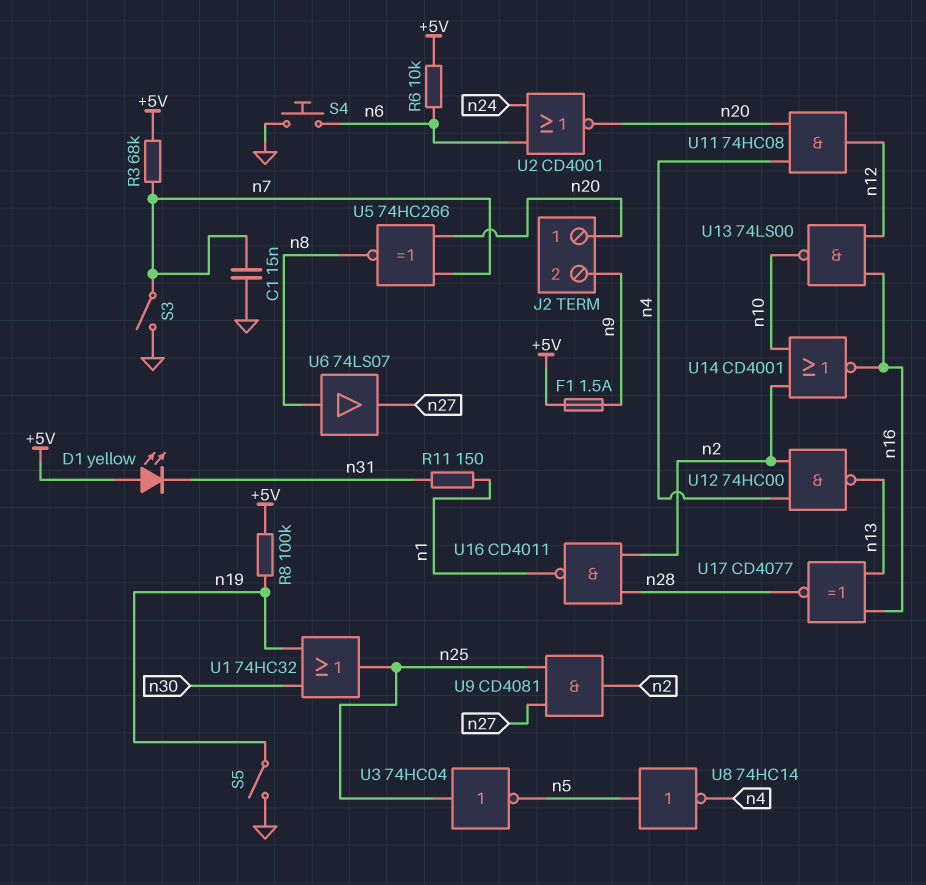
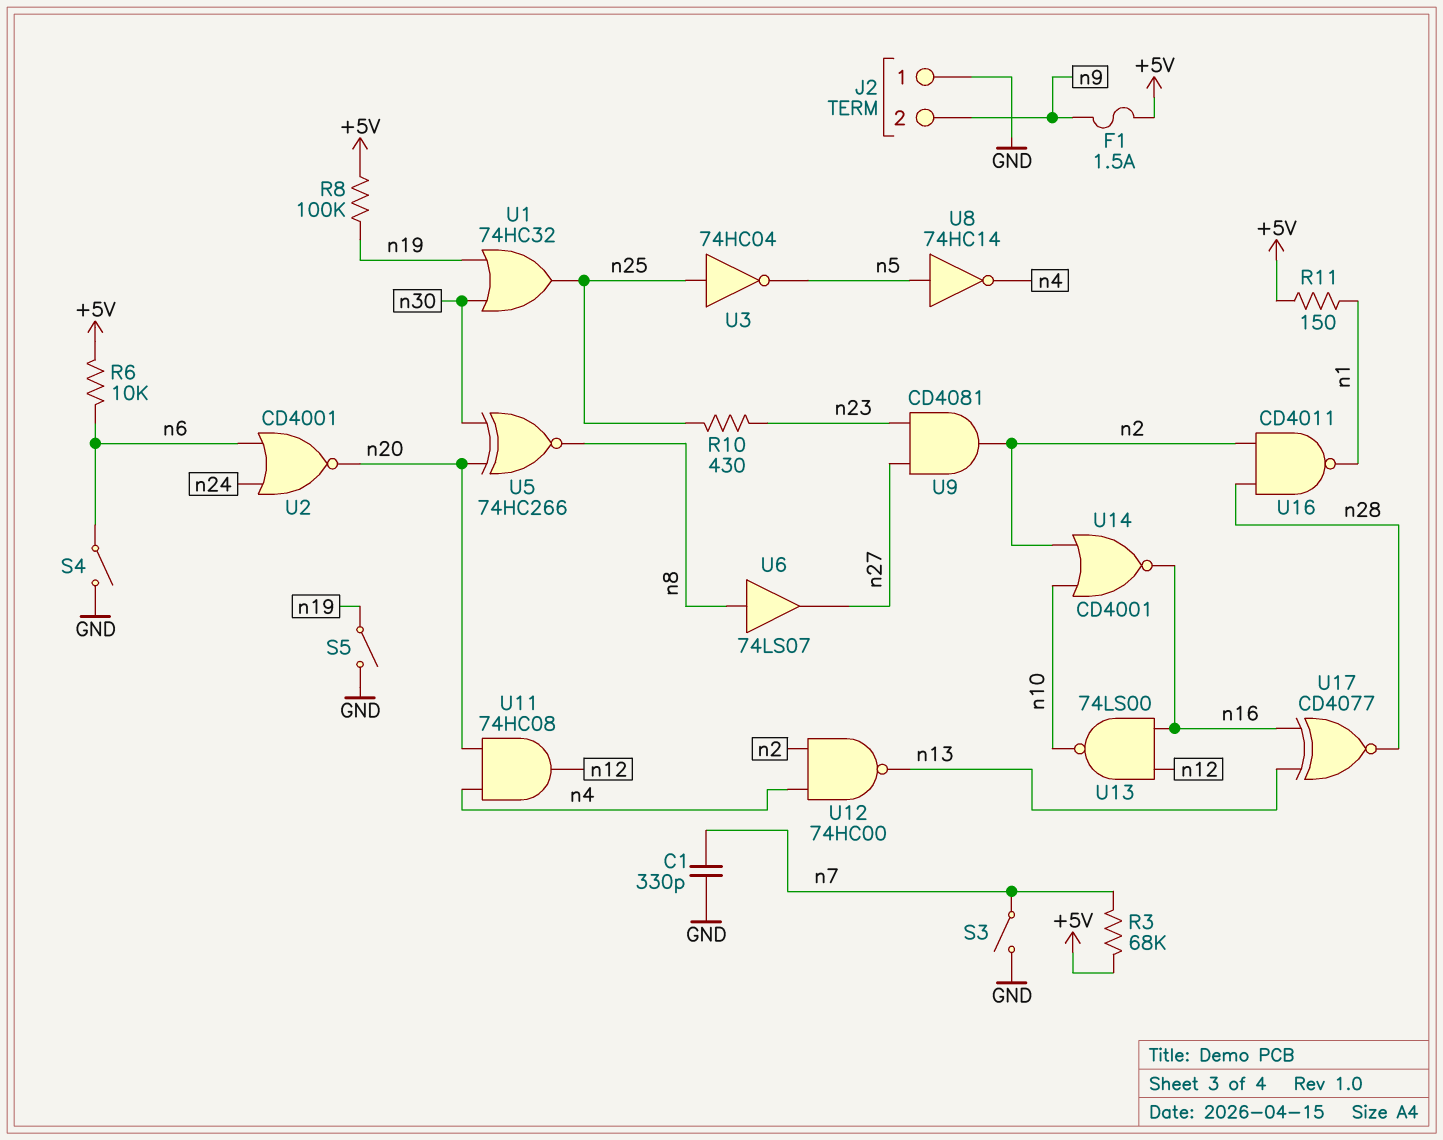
C1: 15nF (GND, n7) -> 330pF (GND, n7)
D1: LED yellow (A +5V, K n31) -> none
J2 pin 1: n20 -> GND
R10: none -> 430 (n23, n25)
R11: 150 (n1, n31) -> 150 (+5V, n1)
S4: button (GND, n6) -> switch (GND, n6)
U5: XNOR 74HC266 (in n7, in n20, out n8) -> XNOR 74HC266 (in n20, in n30, out n8)
U9: AND CD4081 (in n25, in n27, out n2) -> AND CD4081 (in n23, in n27, out n2)

